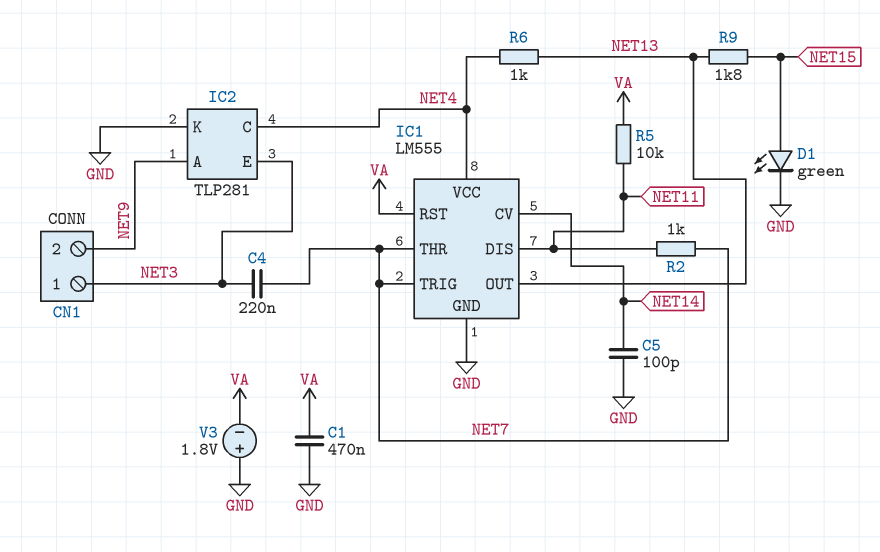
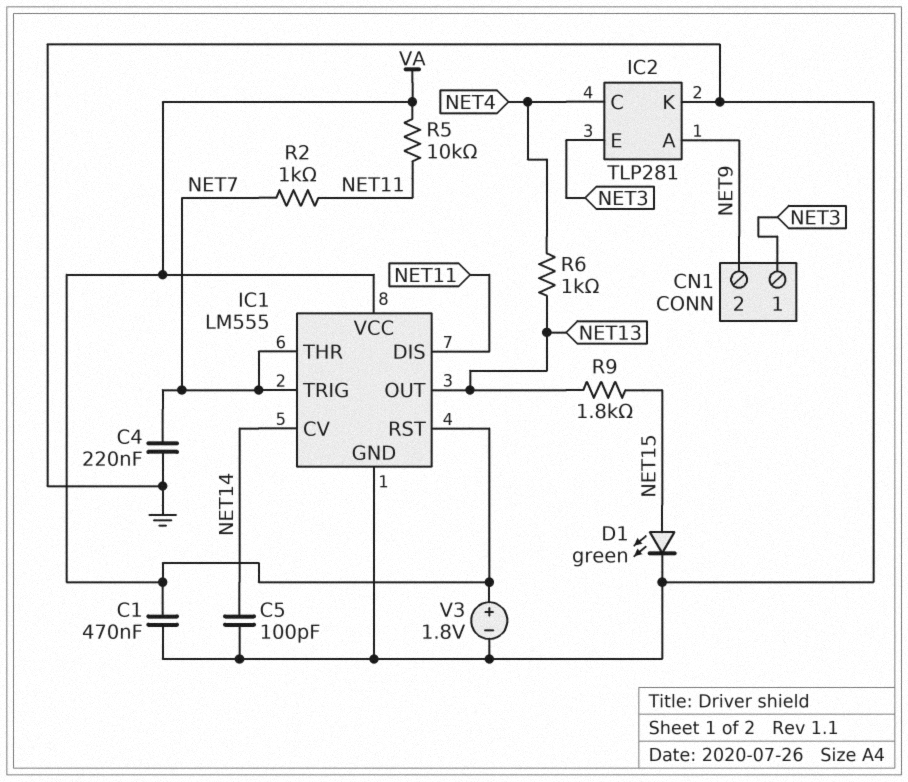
C4: 220nF (NET3, NET7) -> 220nF (GND, NET7)
IC1 pin VCC: NET4 -> VA
V3: 1.8V (plus GND, minus VA) -> 1.8V (plus VA, minus GND)

